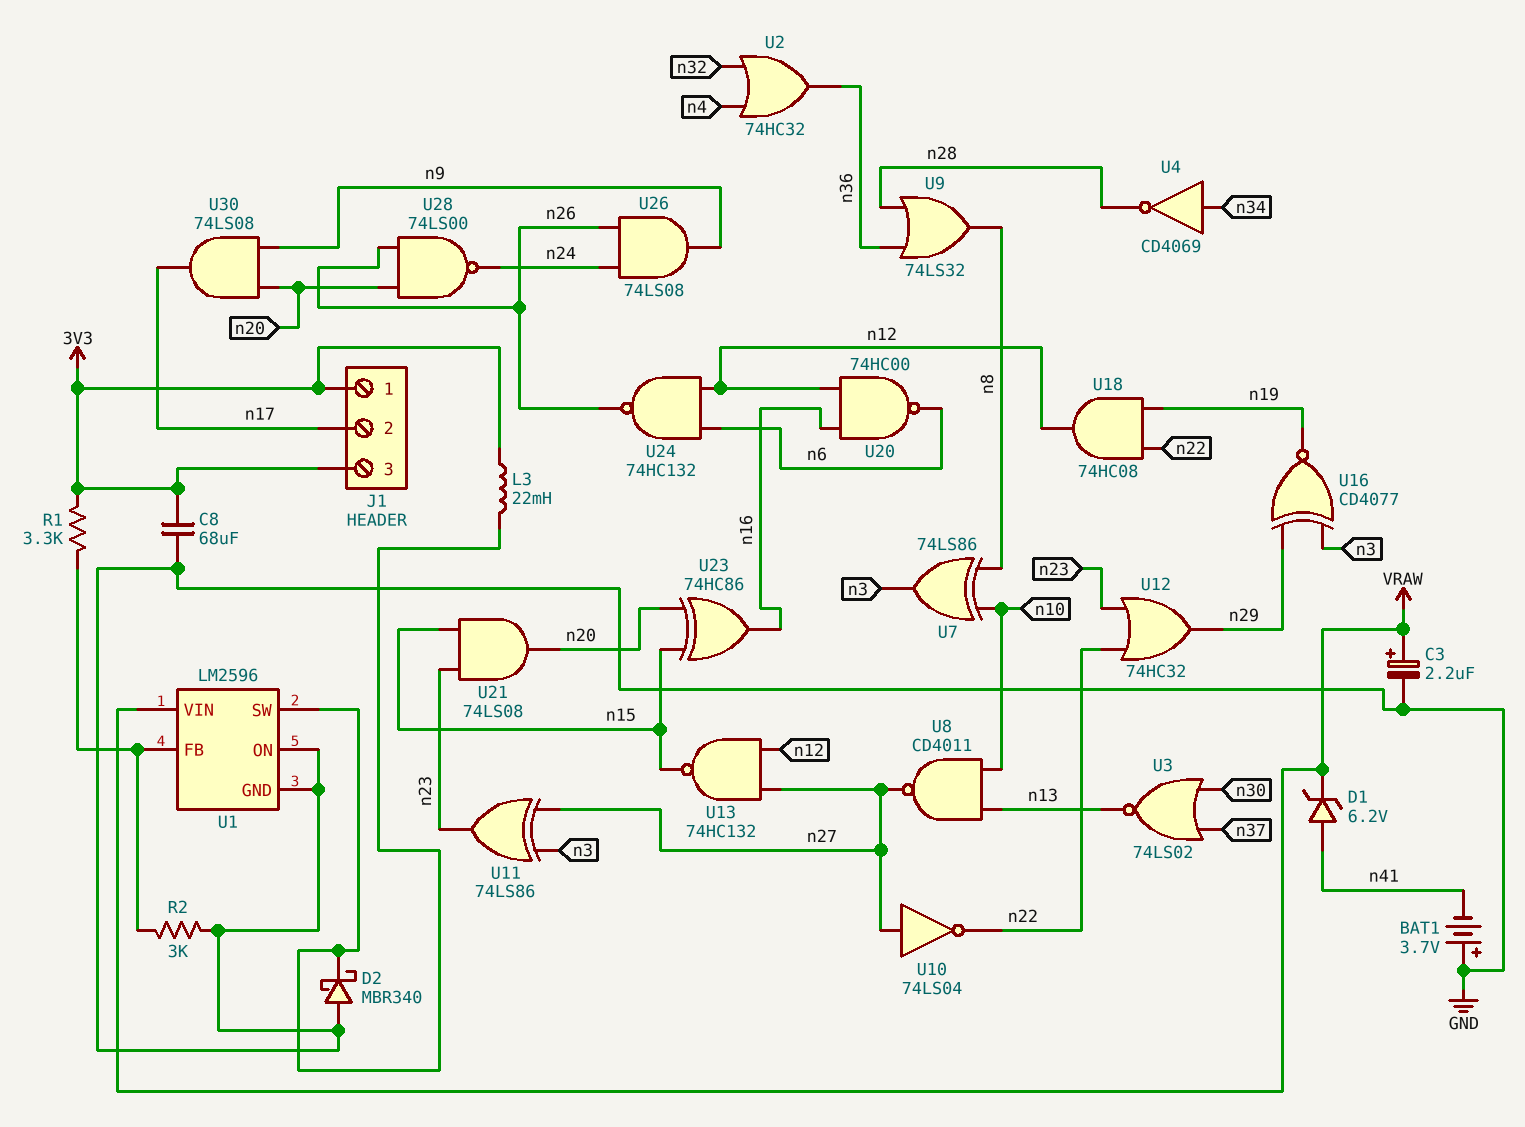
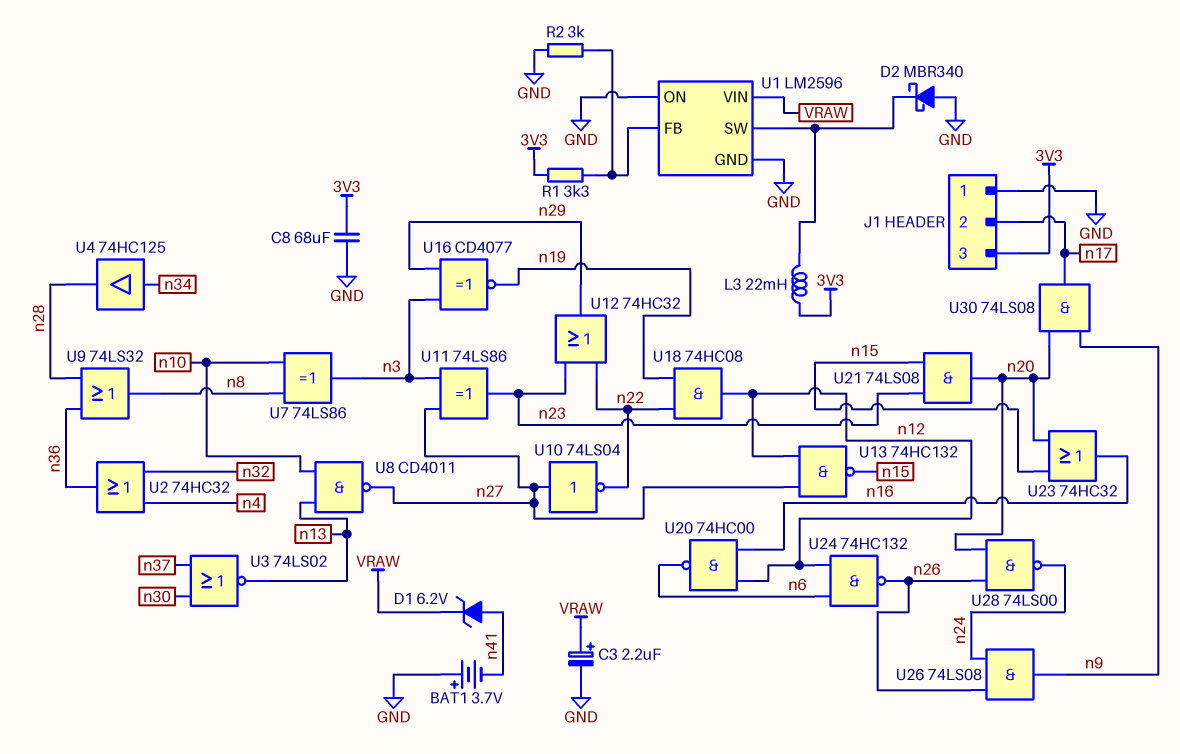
J1 pin 1: 3V3 -> GND
U4: NOT CD4069 (in n34, out n28) -> buffer 74HC125 (in n34, out n28)
U23: XOR 74HC86 (in n15, in n20, out n16) -> OR 74HC32 (in n15, in n20, out n16)

